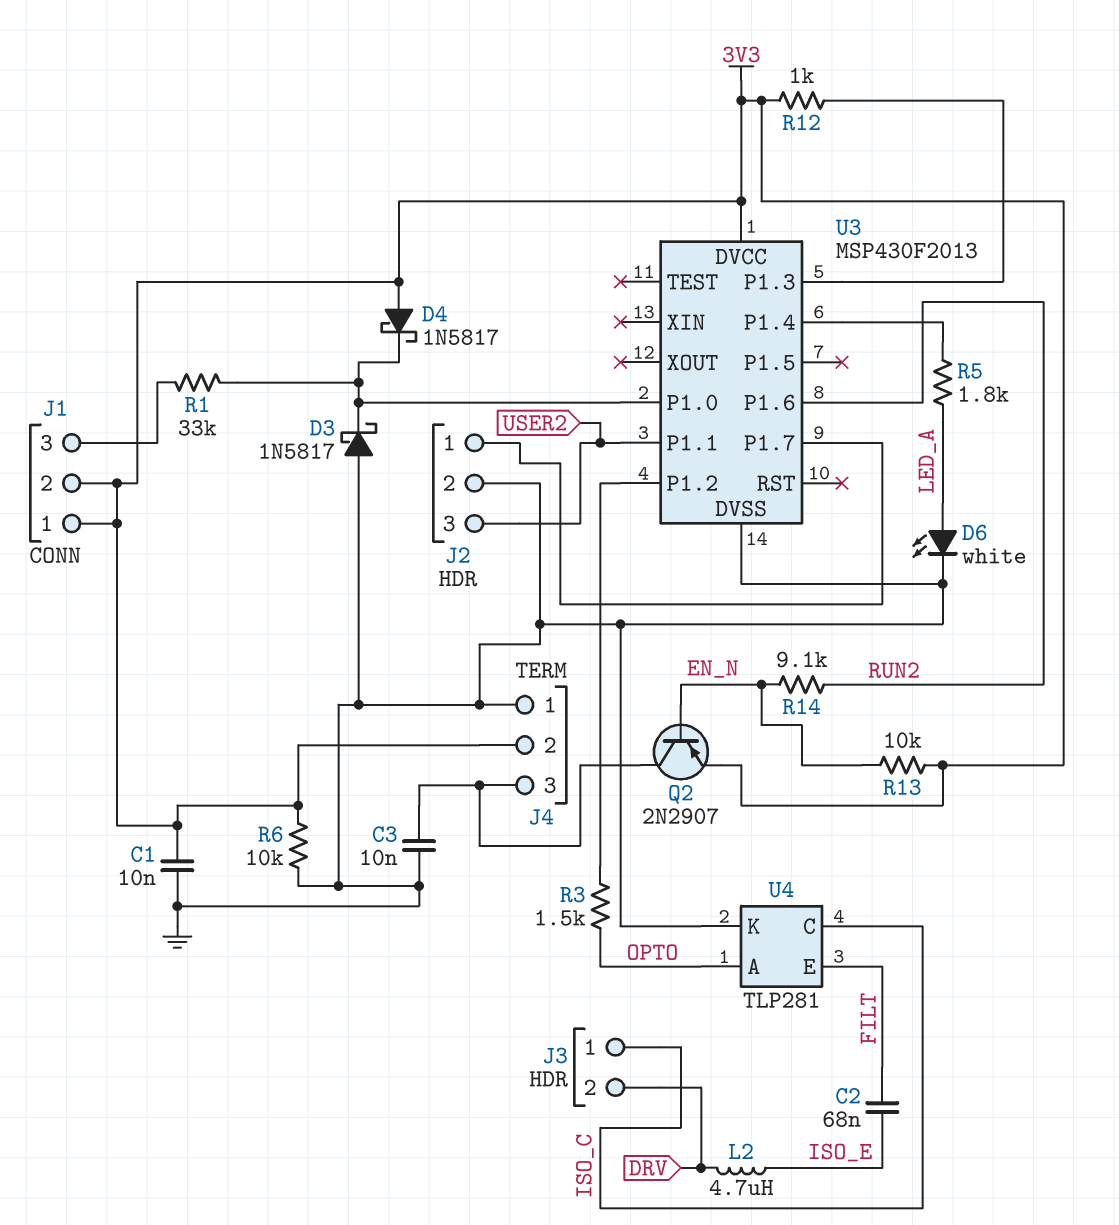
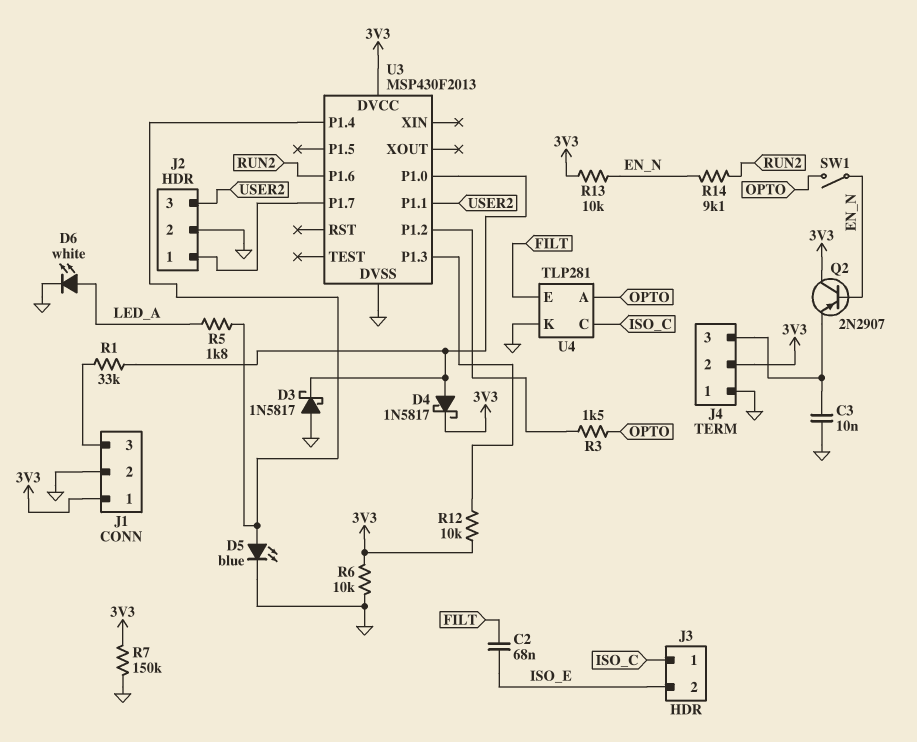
C1: 10nF (3V3, GND) -> none
D4: schottky 1N5817 (A 3V3, K U3/P1.0) -> schottky 1N5817 (A U3/P1.0, K 3V3)
D5: none -> LED blue (A U3/P1.4, K GND)
J1 pin 2: 3V3 -> GND
J3 pin 2: DRV -> ISO_E
L2: 4.7uH (DRV, ISO_E) -> none
Q2: PNP 2N2907 (B EN_N, C J4/3, E 3V3) -> PNP 2N2907 (B EN_N, C 3V3, E J4/3)
R7: none -> 150k (3V3, GND)
R12: 1k (3V3, U3/P1.3) -> 10k (3V3, U3/P1.3)
SW1: none -> switch (EN_N, OPTO)

